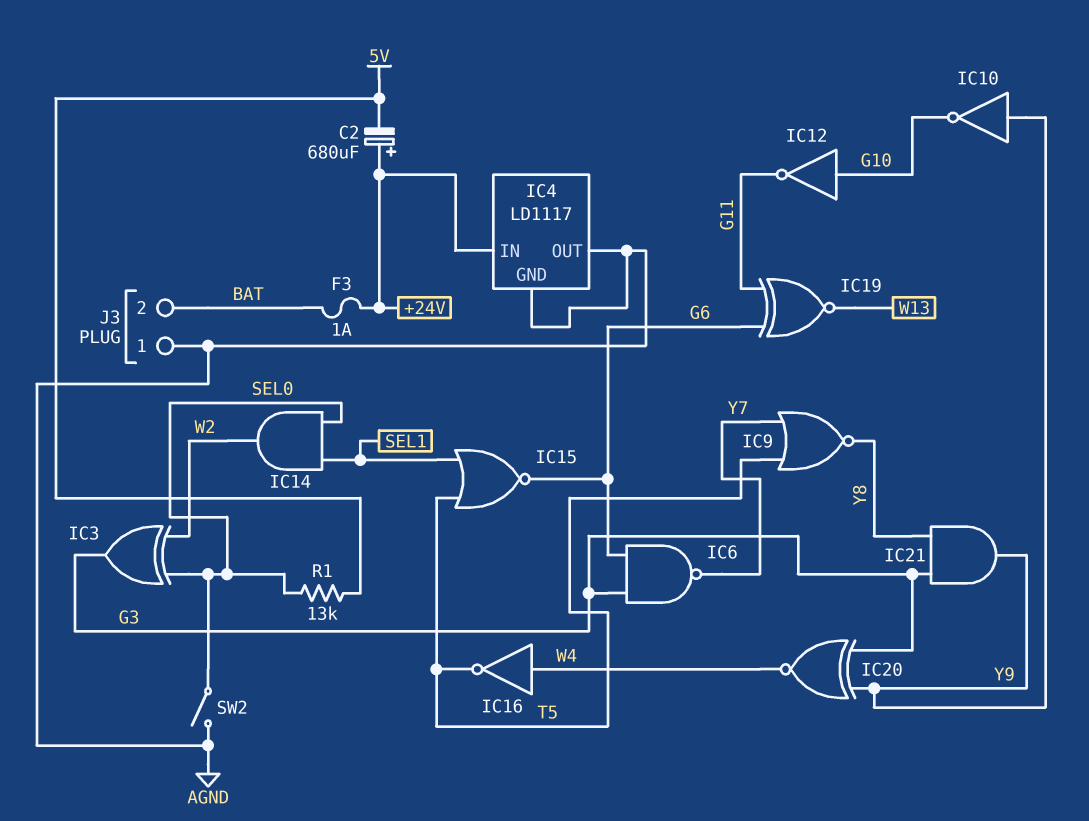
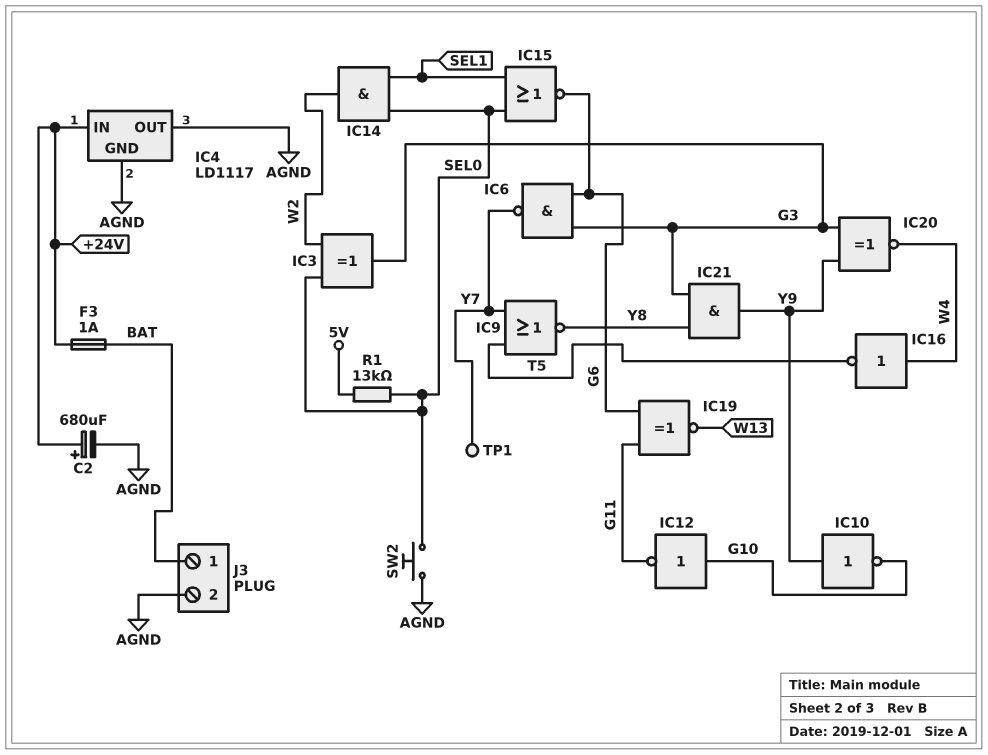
C2: 680uF (plus +24V, minus 5V) -> 680uF (plus +24V, minus AGND)
IC15: NOR (in SEL1, in T5, out G6) -> NOR (in SEL0, in SEL1, out G6)
J3 pin 1: AGND -> BAT
J3 pin 2: BAT -> AGND
SW2: switch (AGND, SEL0) -> button (AGND, SEL0)
TP1: none -> test point (Y7)

